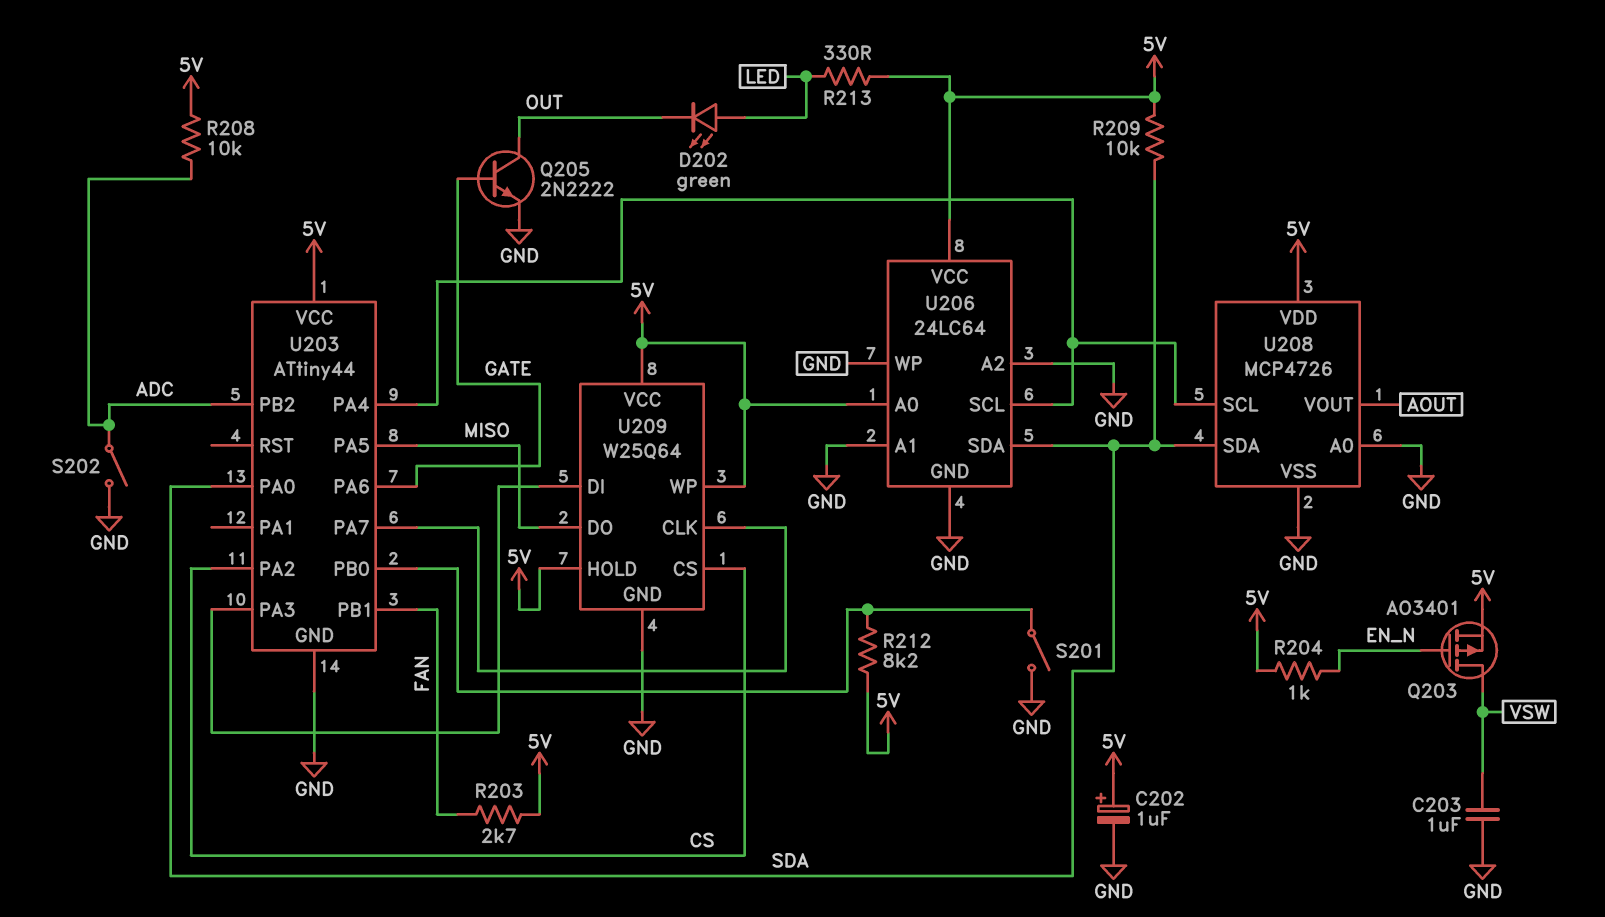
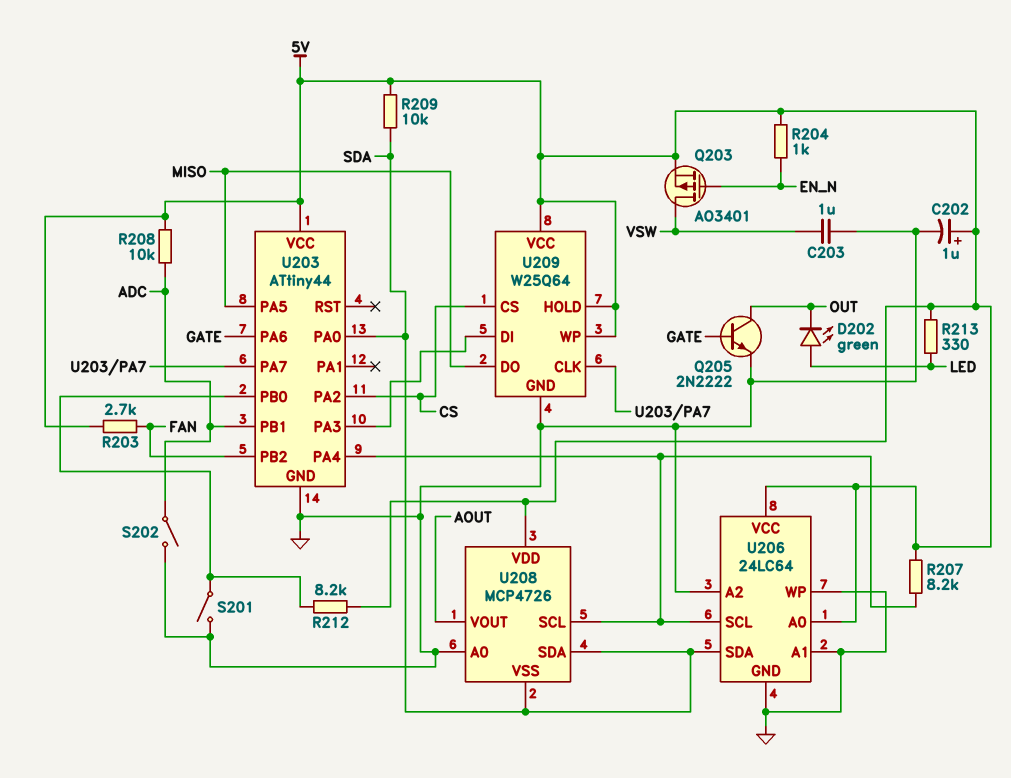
R207: none -> 8.2k (5V, U203/PA4)
U203 pin PB1: FAN -> ADC
U203 pin PB2: ADC -> FAN
U208 pin VSS: GND -> SDA

